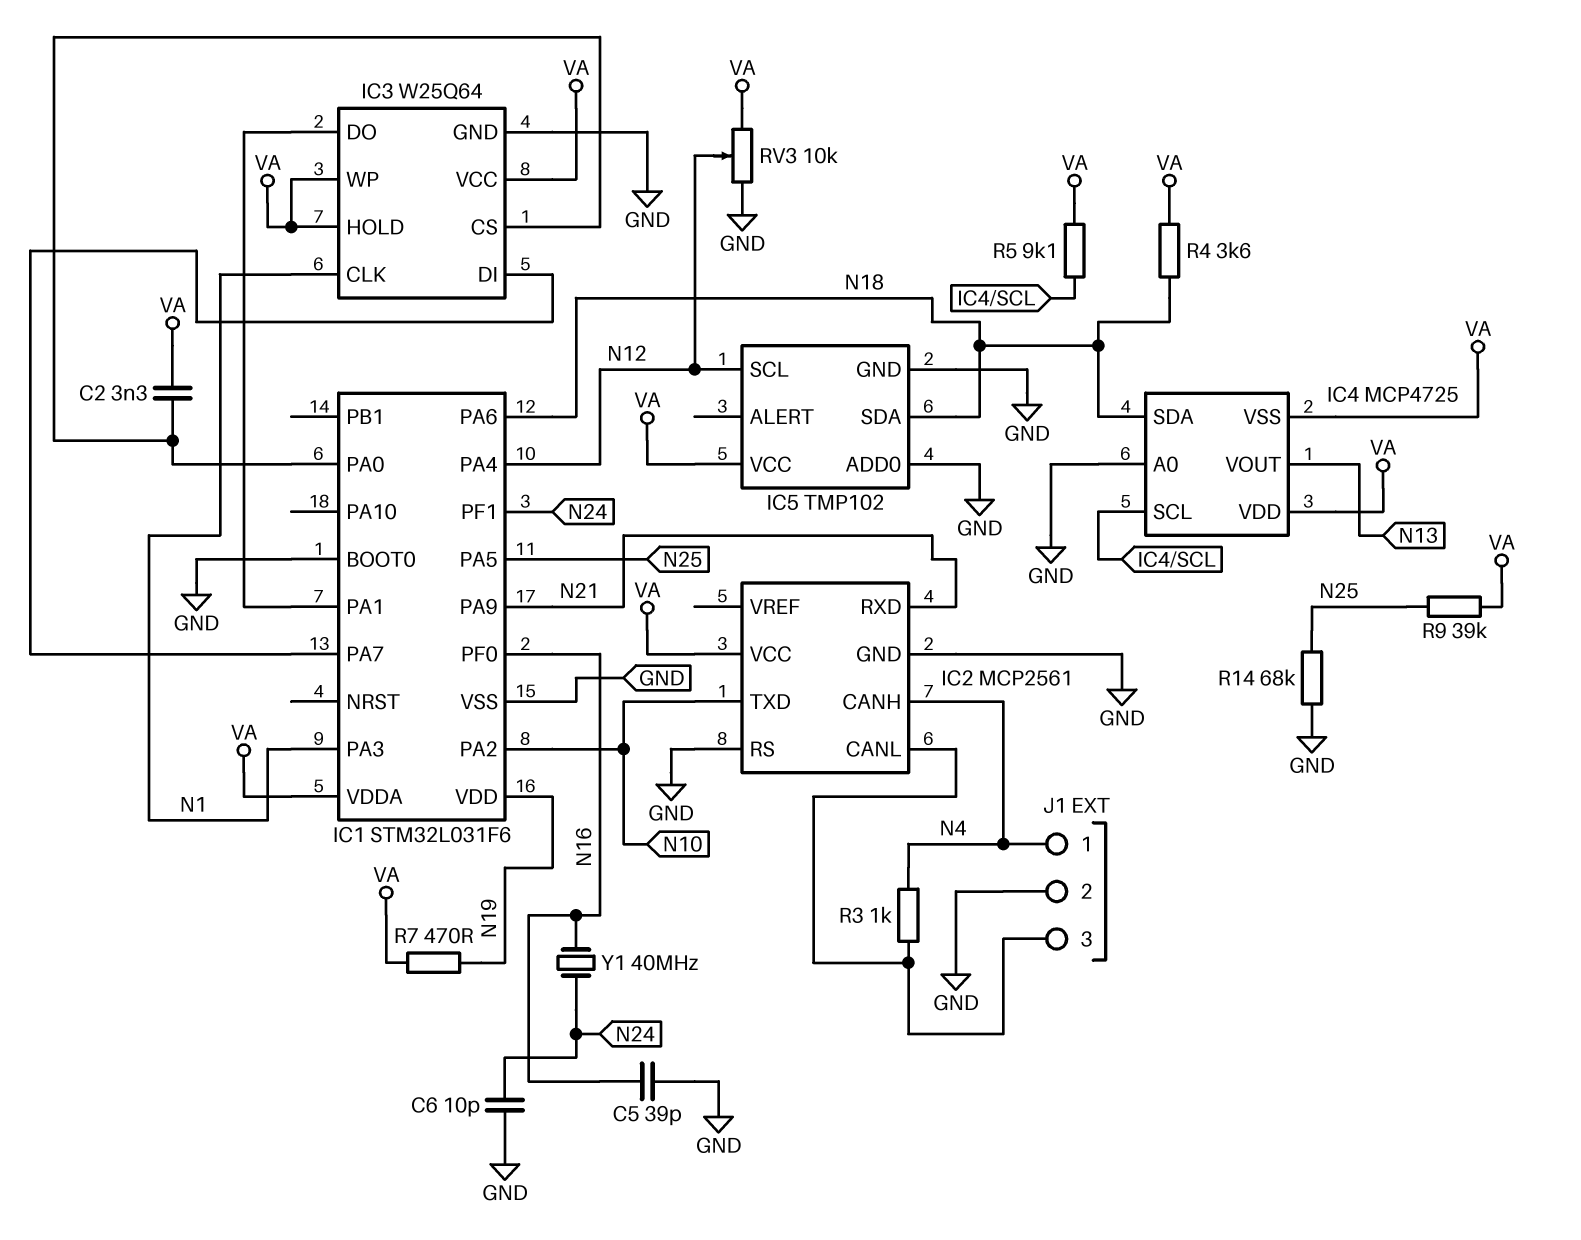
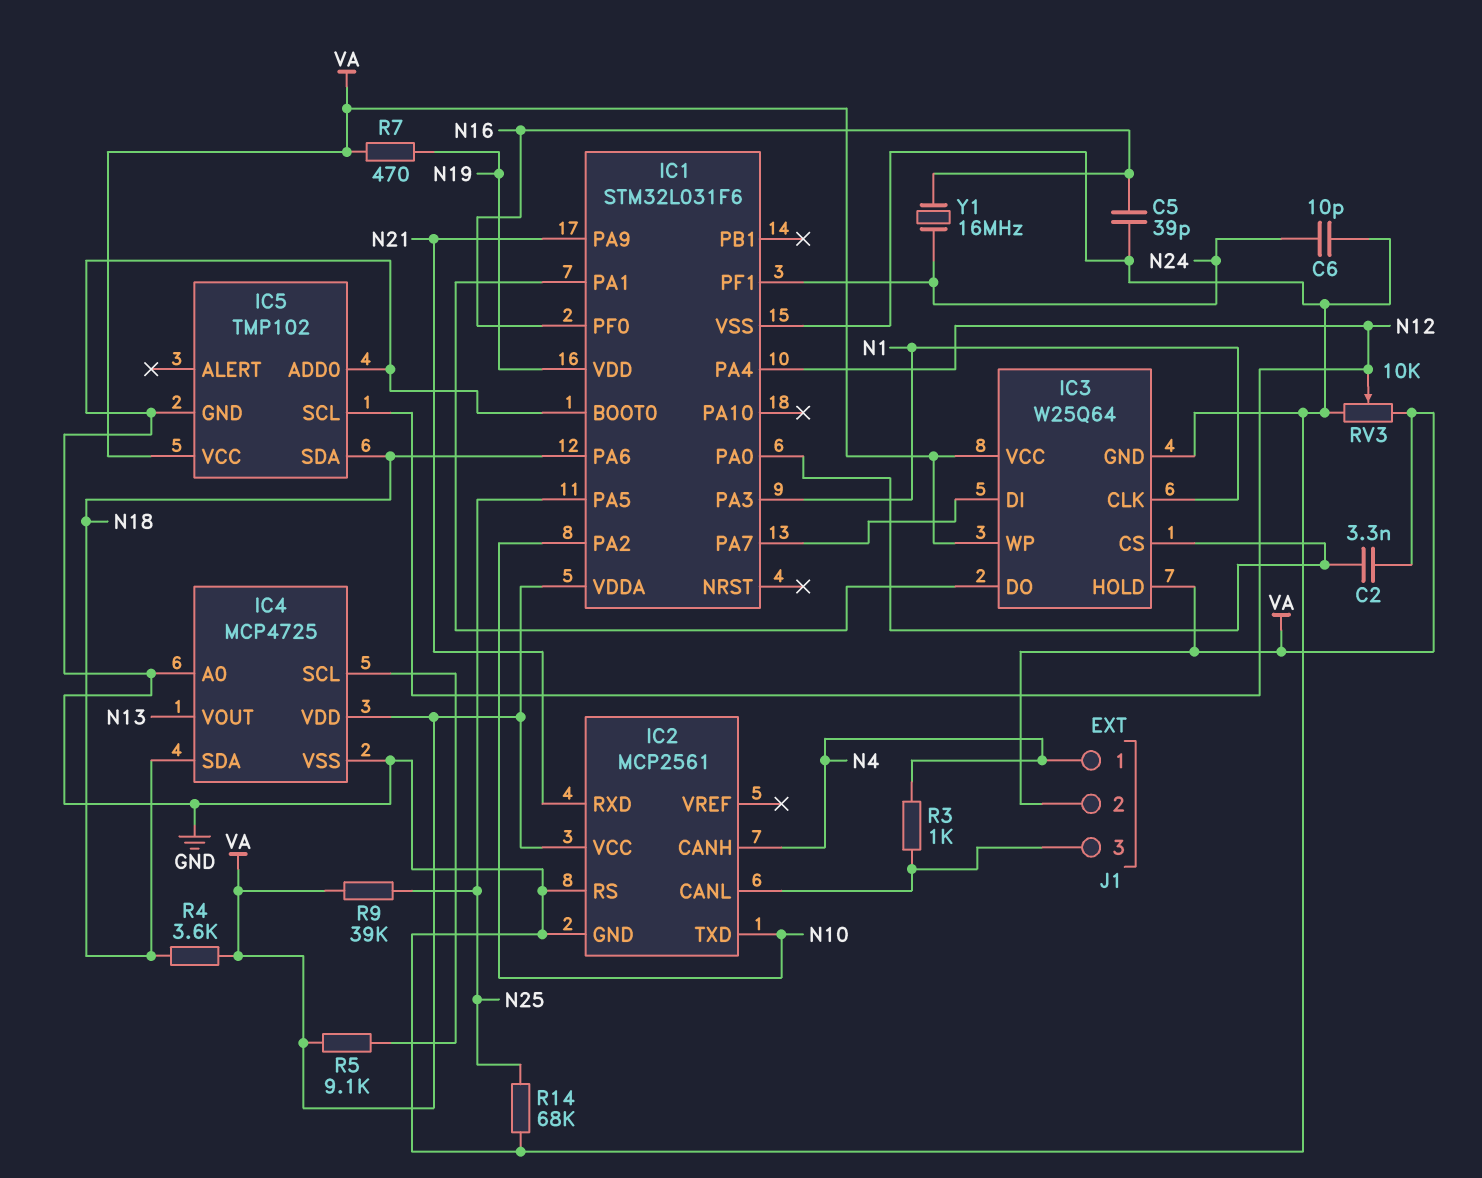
IC4 pin VSS: VA -> GND
J1 pin 2: GND -> VA
Y1: 40MHz (N16, N24) -> 16MHz (N16, N24)

